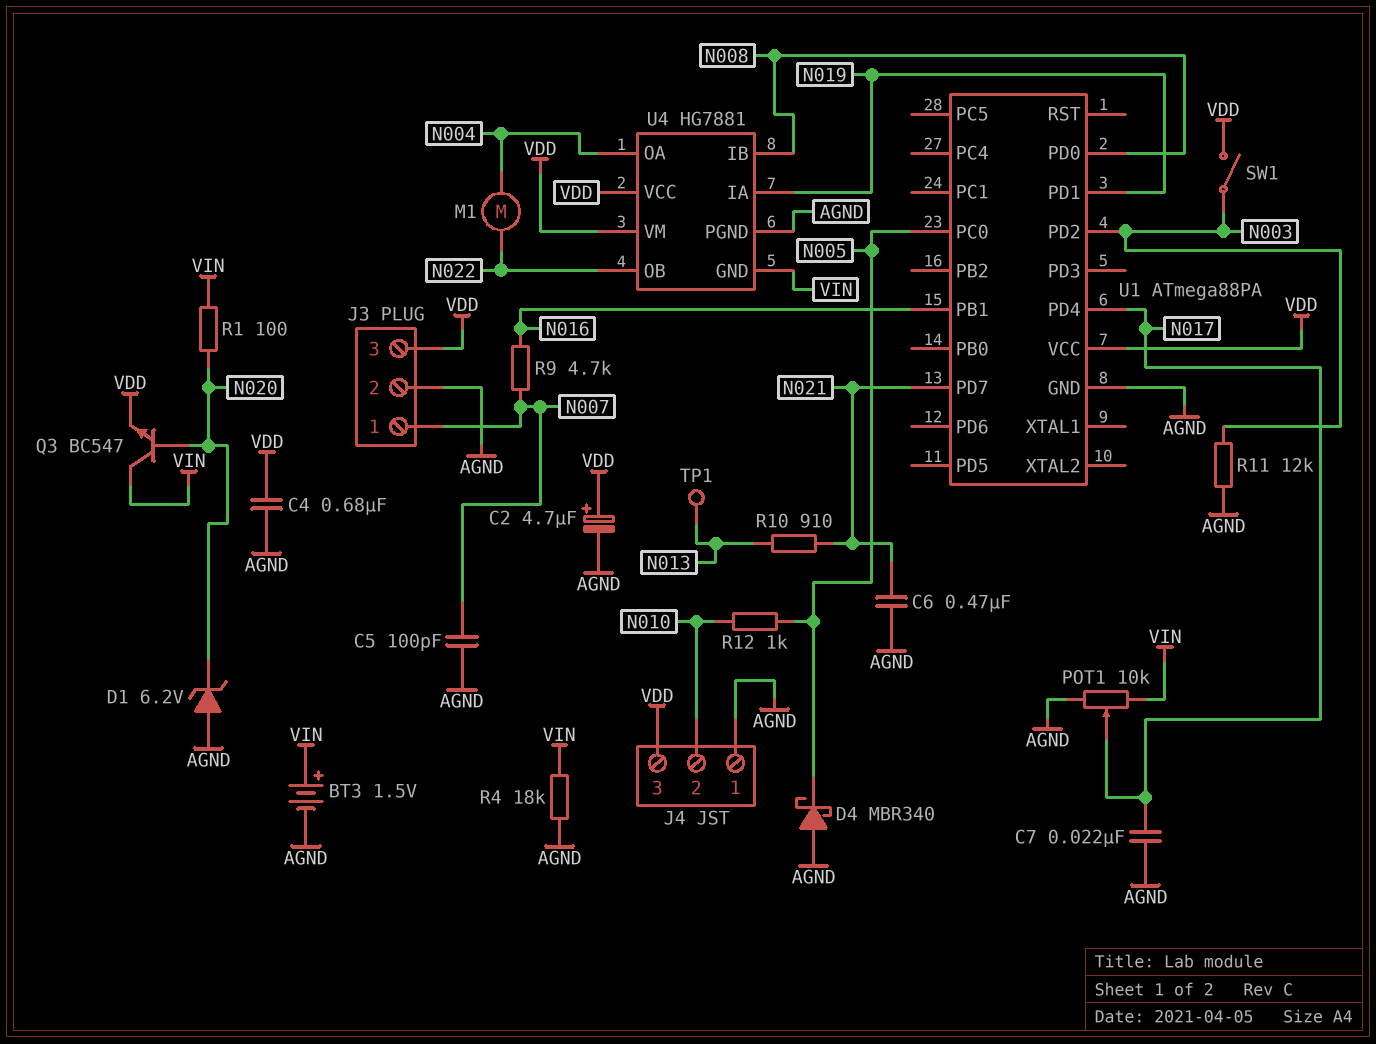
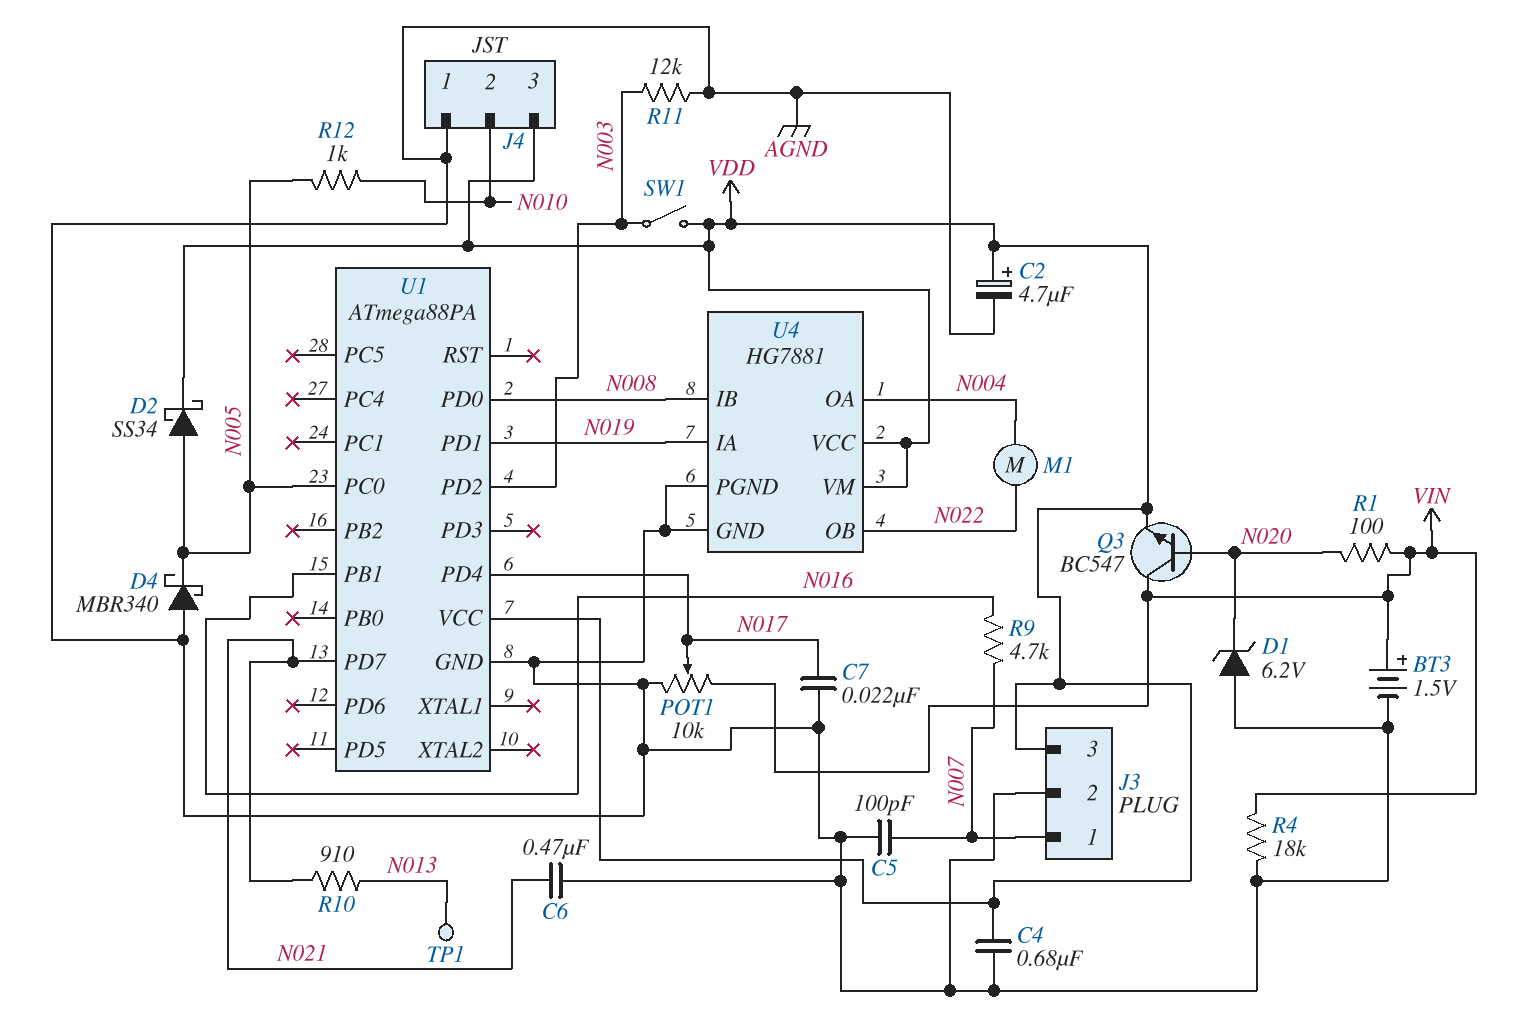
D2: none -> schottky SS34 (A N005, K VDD)
U4 pin GND: VIN -> AGND

